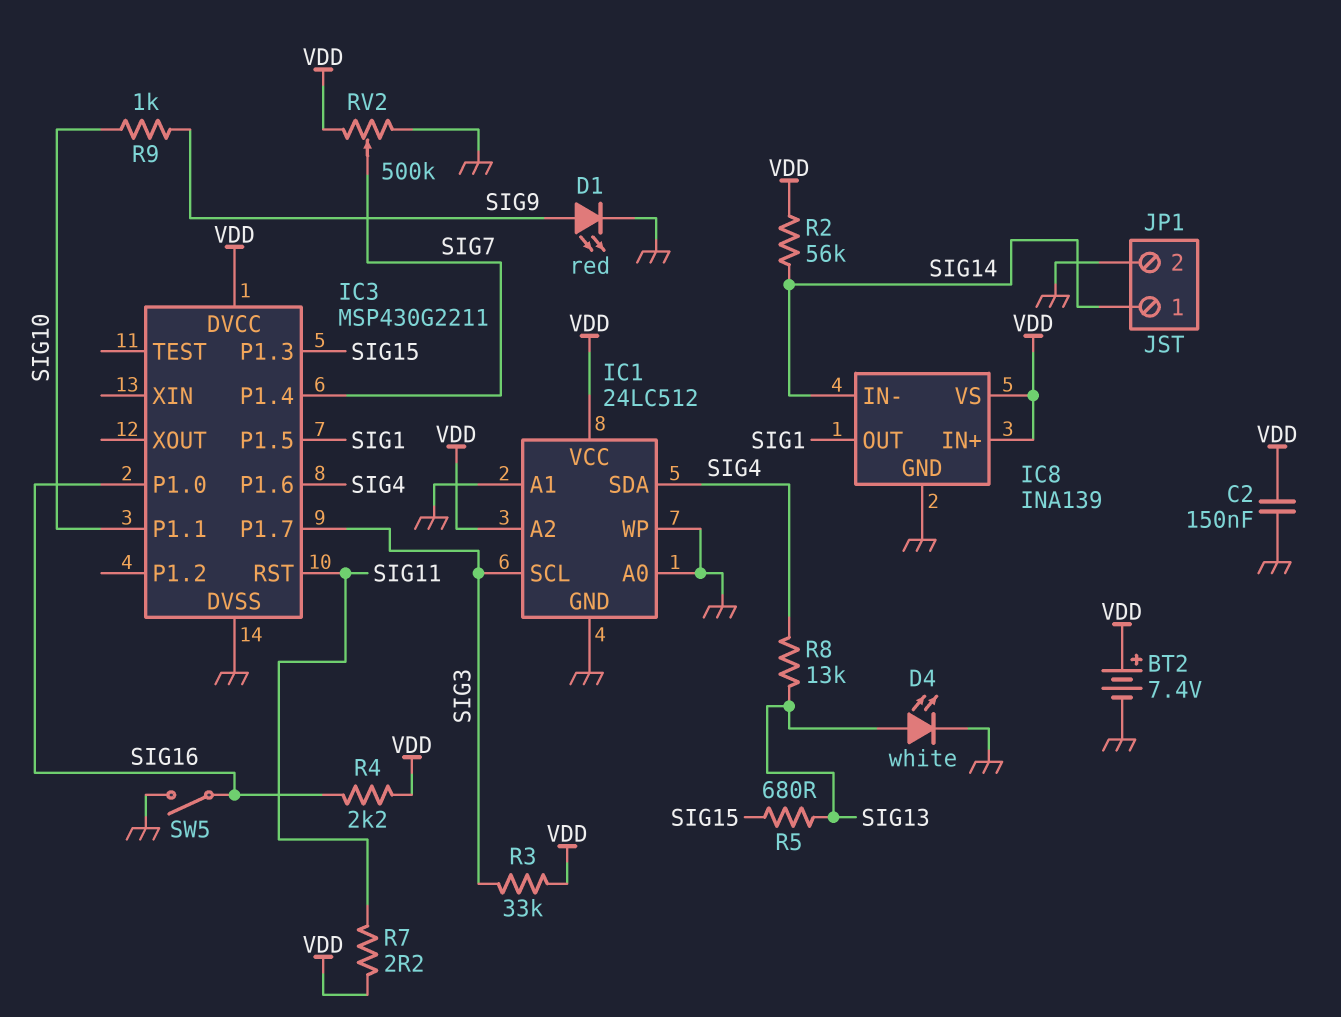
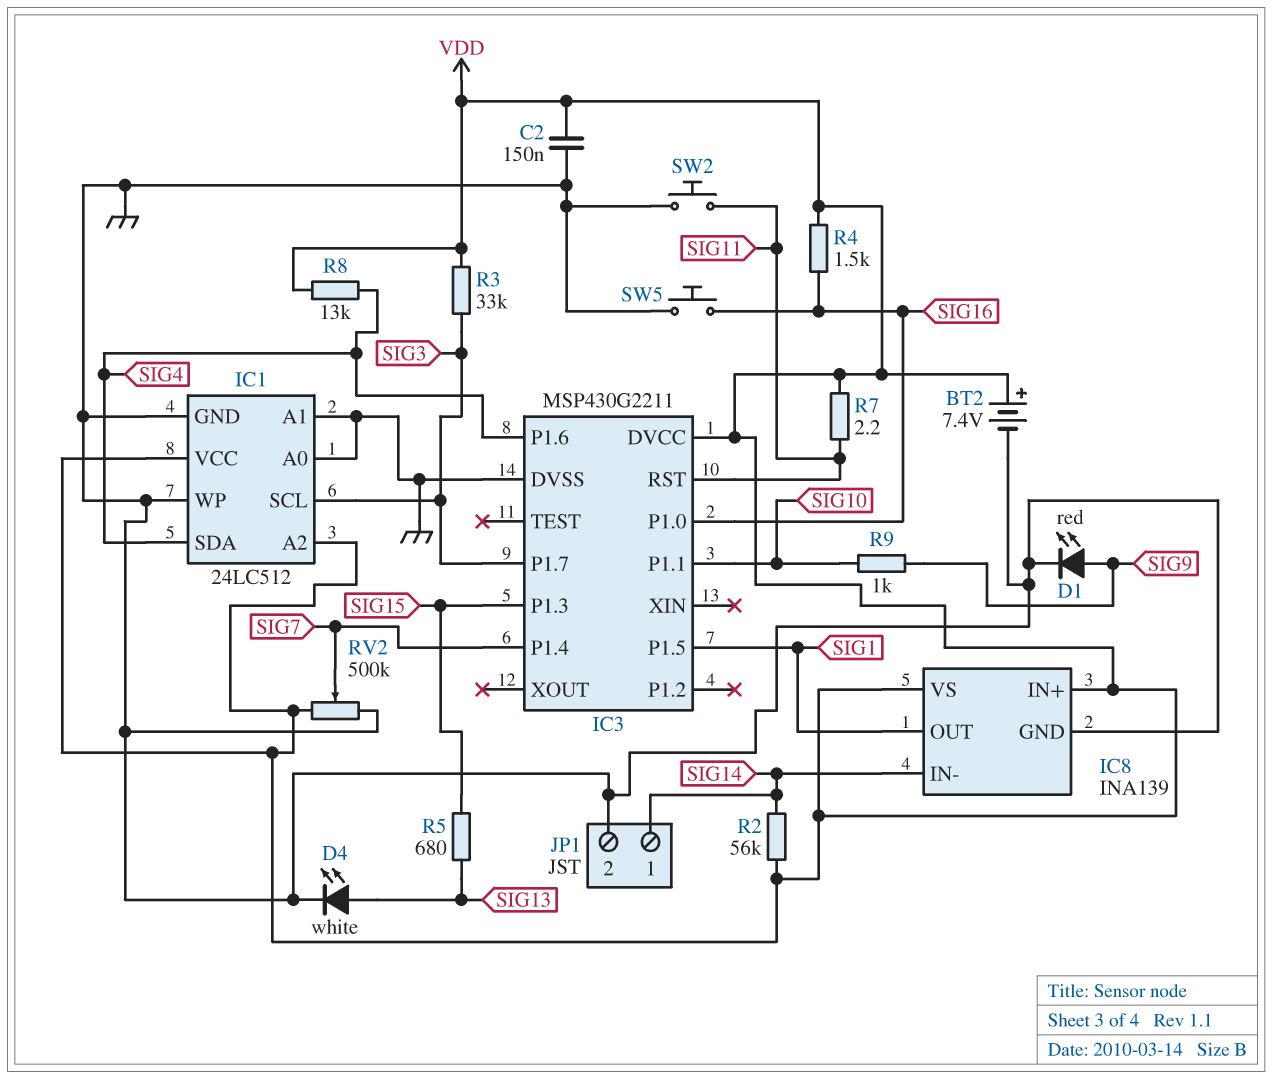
R4: 2.2k (SIG16, VDD) -> 1.5k (SIG16, VDD)
R8: 13k (SIG4, SIG13) -> 13k (SIG4, VDD)
SW2: none -> button (GND, SIG11)
SW5: switch (GND, SIG16) -> button (GND, SIG16)

